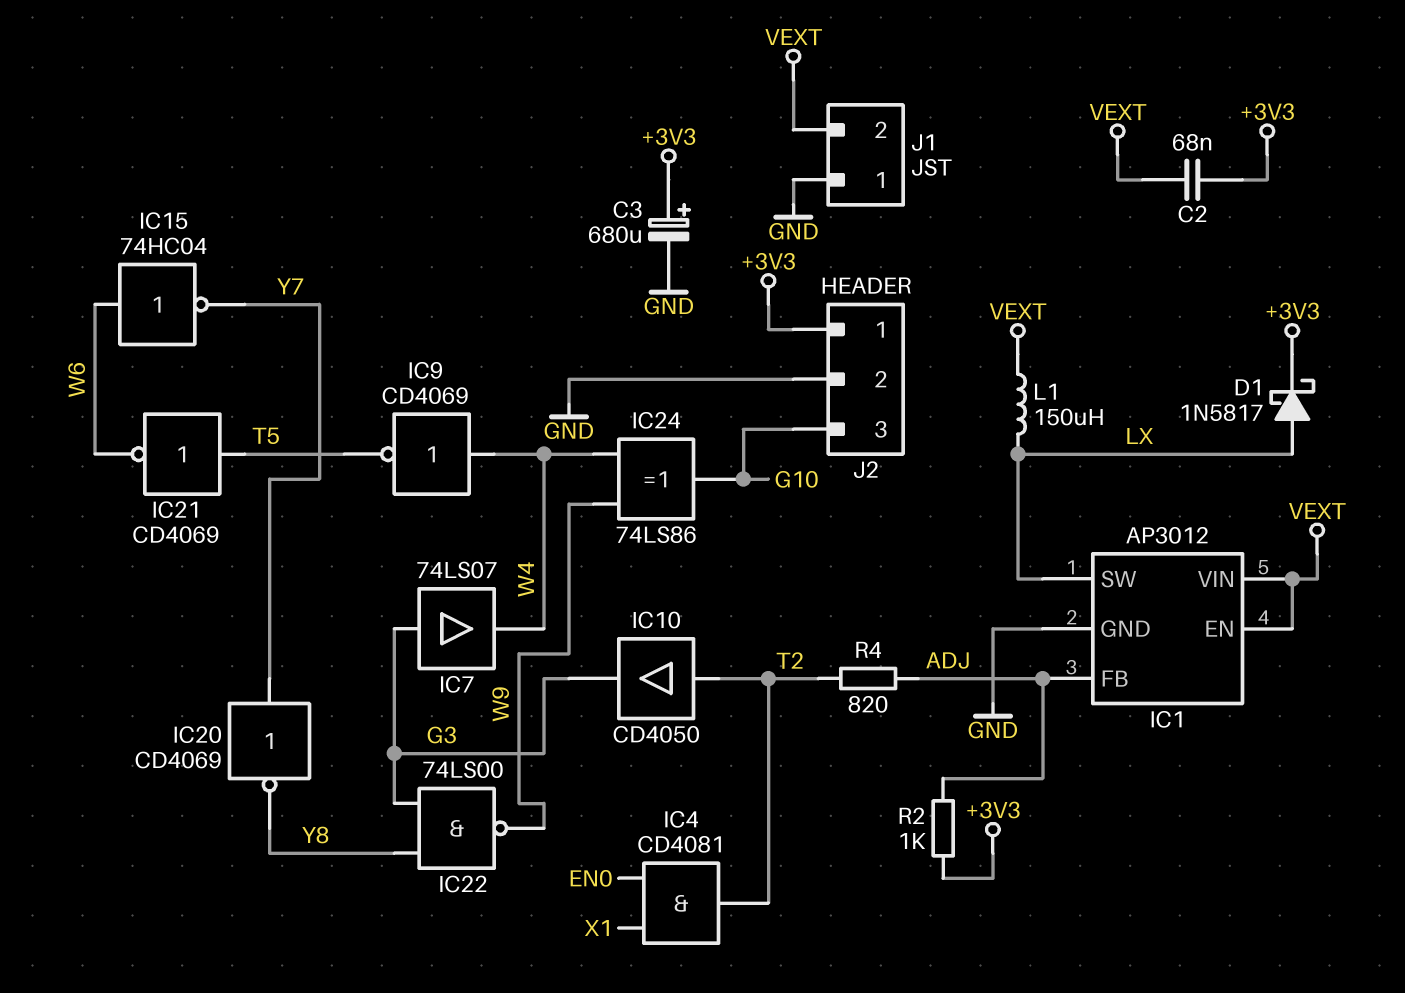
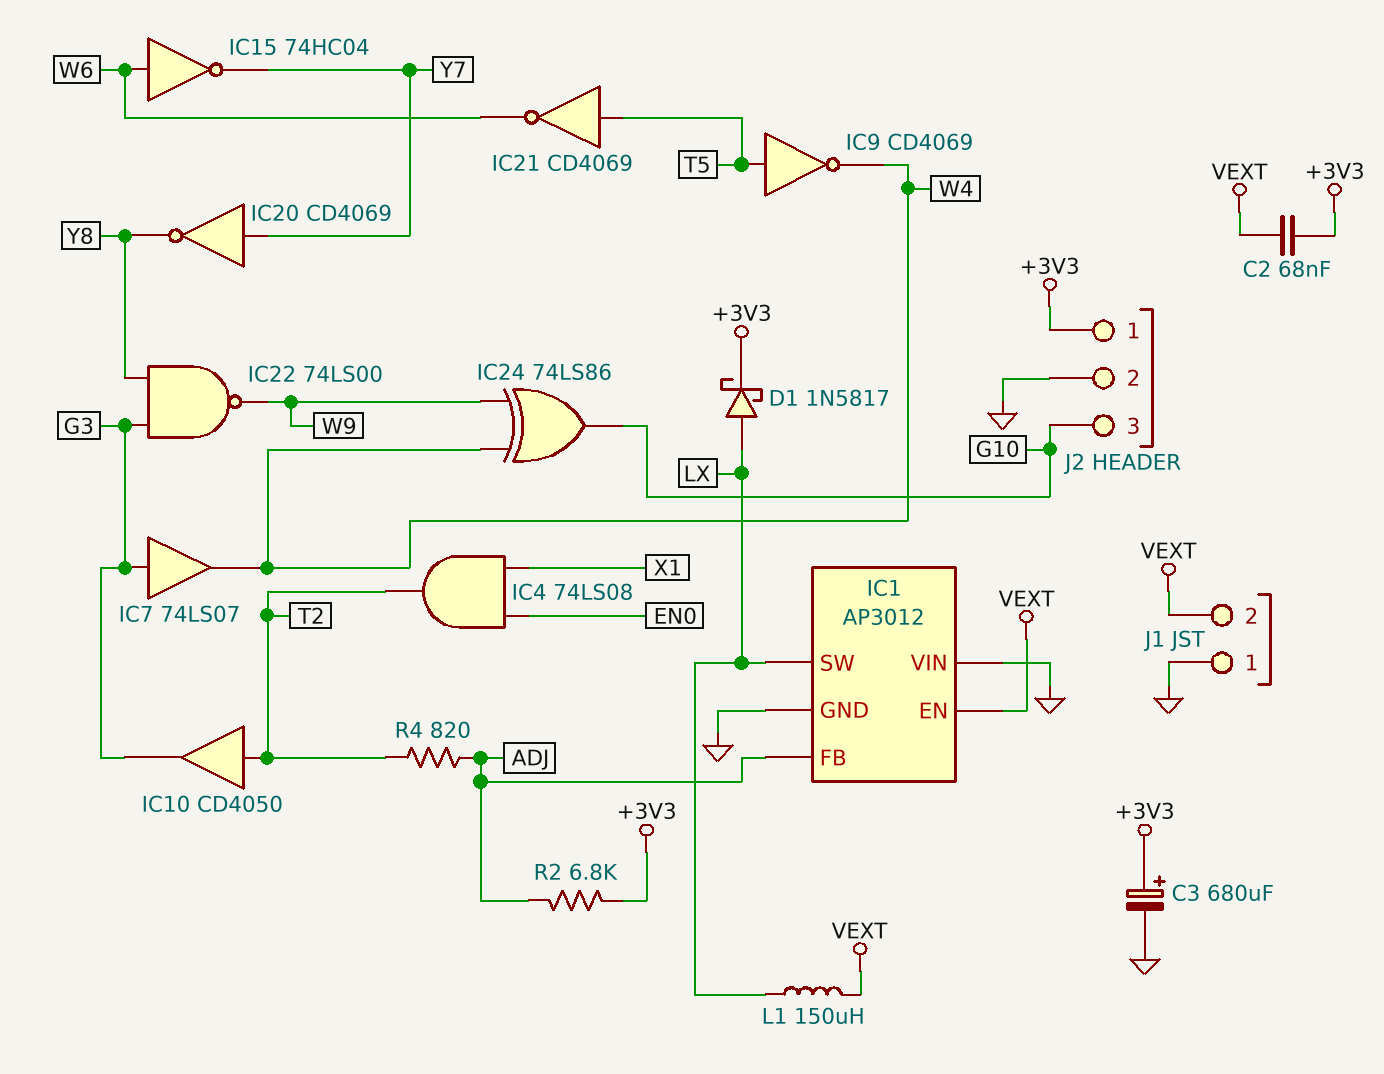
IC1 pin VIN: VEXT -> GND
IC4: AND CD4081 (in EN0, in X1, out T2) -> AND 74LS08 (in EN0, in X1, out T2)
IC9: NOT CD4069 (in W4, out T5) -> NOT CD4069 (in T5, out W4)
R2: 1k (+3V3, ADJ) -> 6.8k (+3V3, ADJ)

